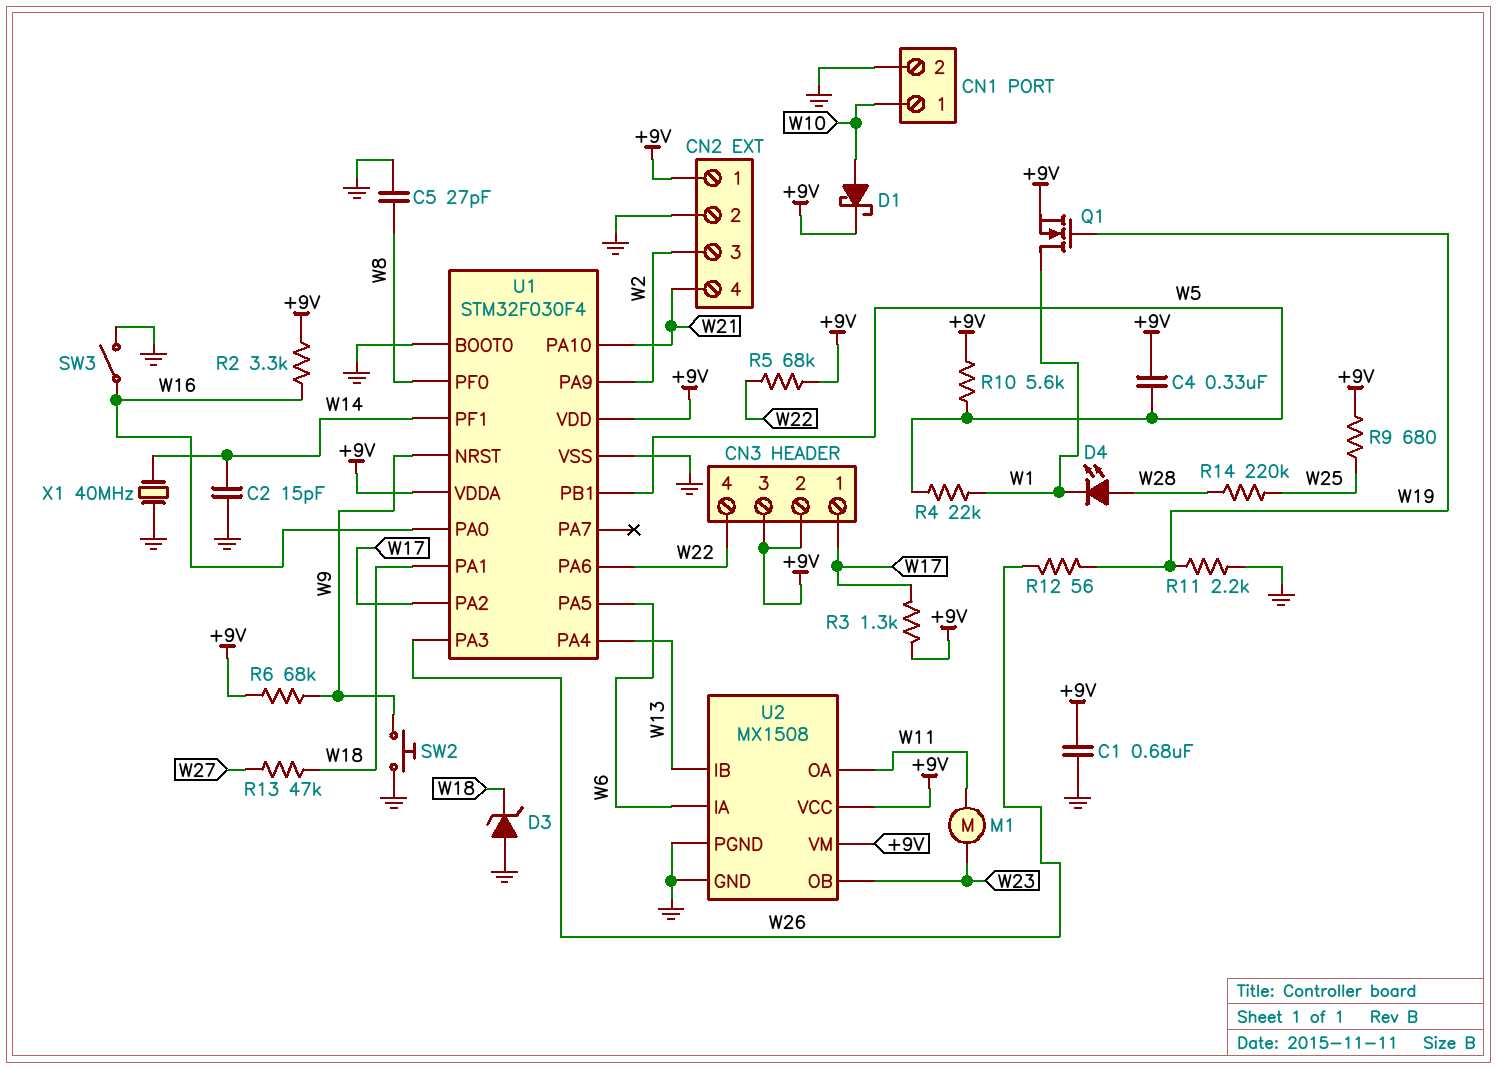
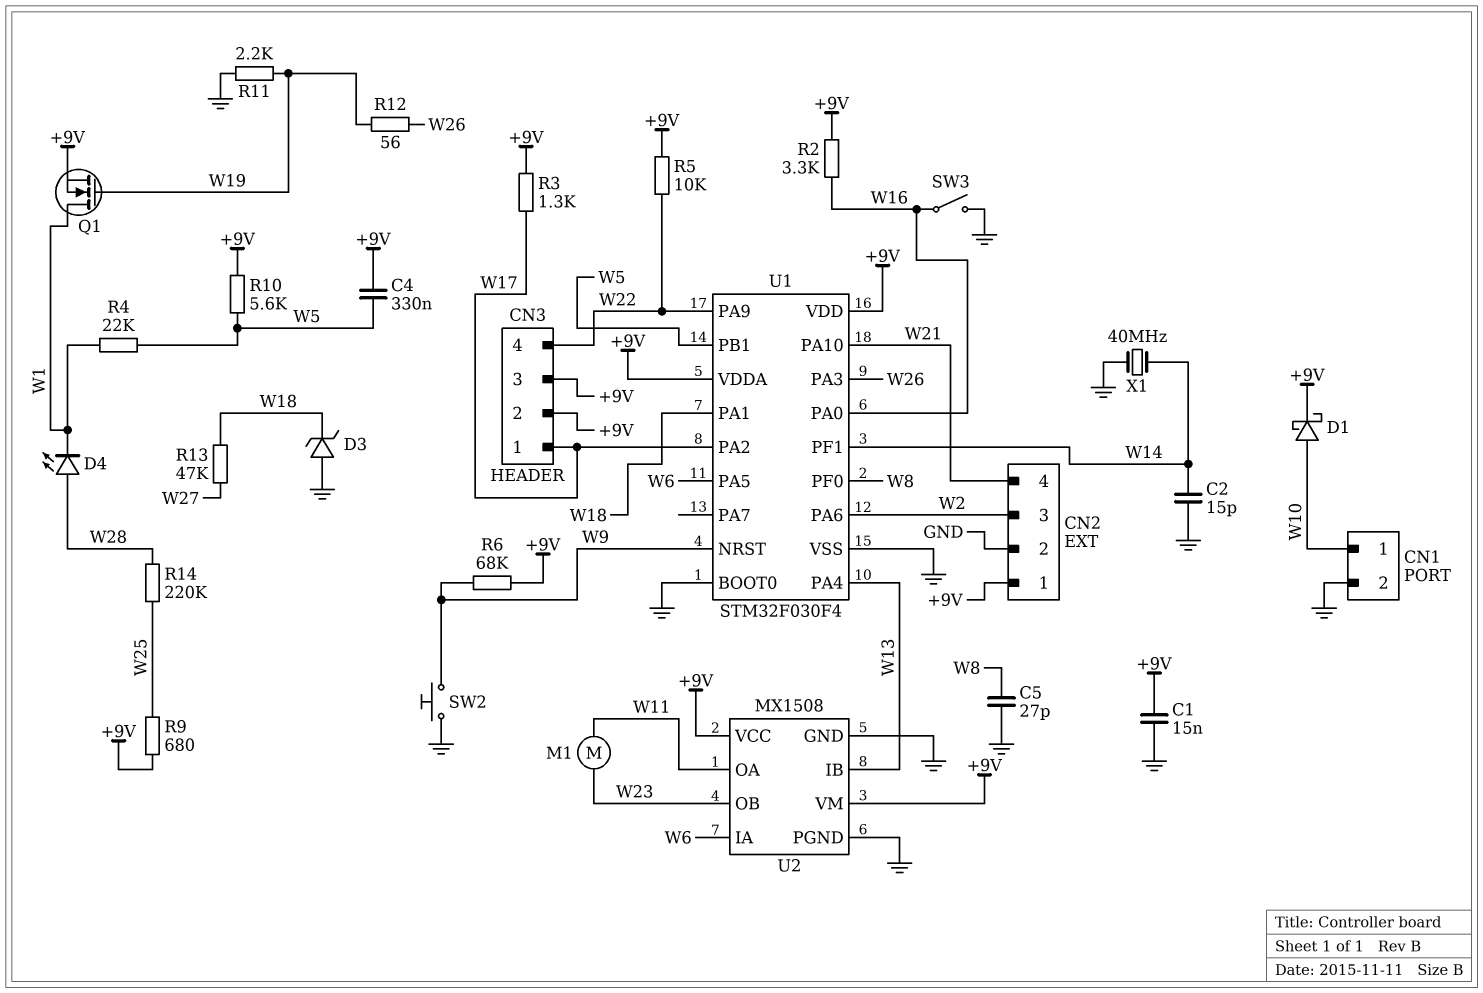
C1: 680nF (+9V, GND) -> 15nF (+9V, GND)
R5: 68k (+9V, W22) -> 10k (+9V, W22)
U1 pin PA6: W22 -> W2
U1 pin PA9: W2 -> W22

